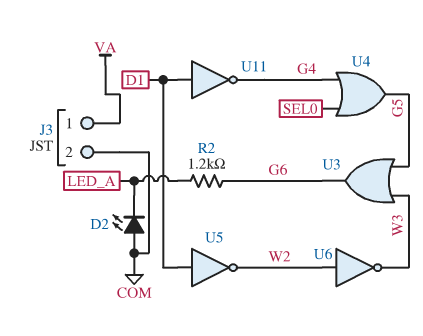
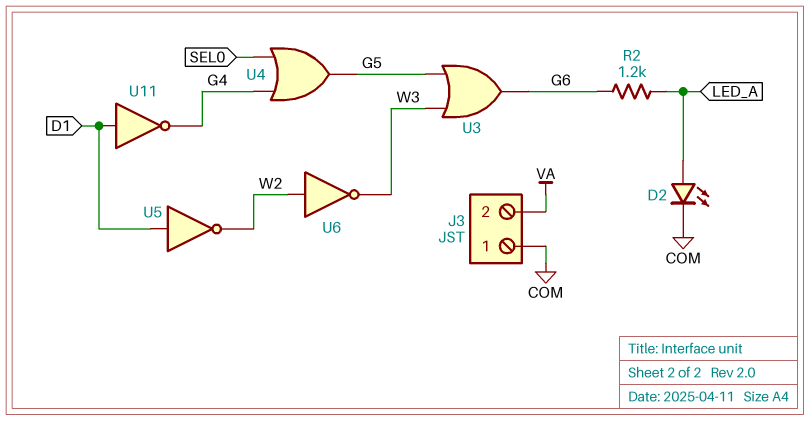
D2: LED (A COM, K LED_A) -> LED (A LED_A, K COM)
J3 pin 1: VA -> COM
J3 pin 2: COM -> VA

